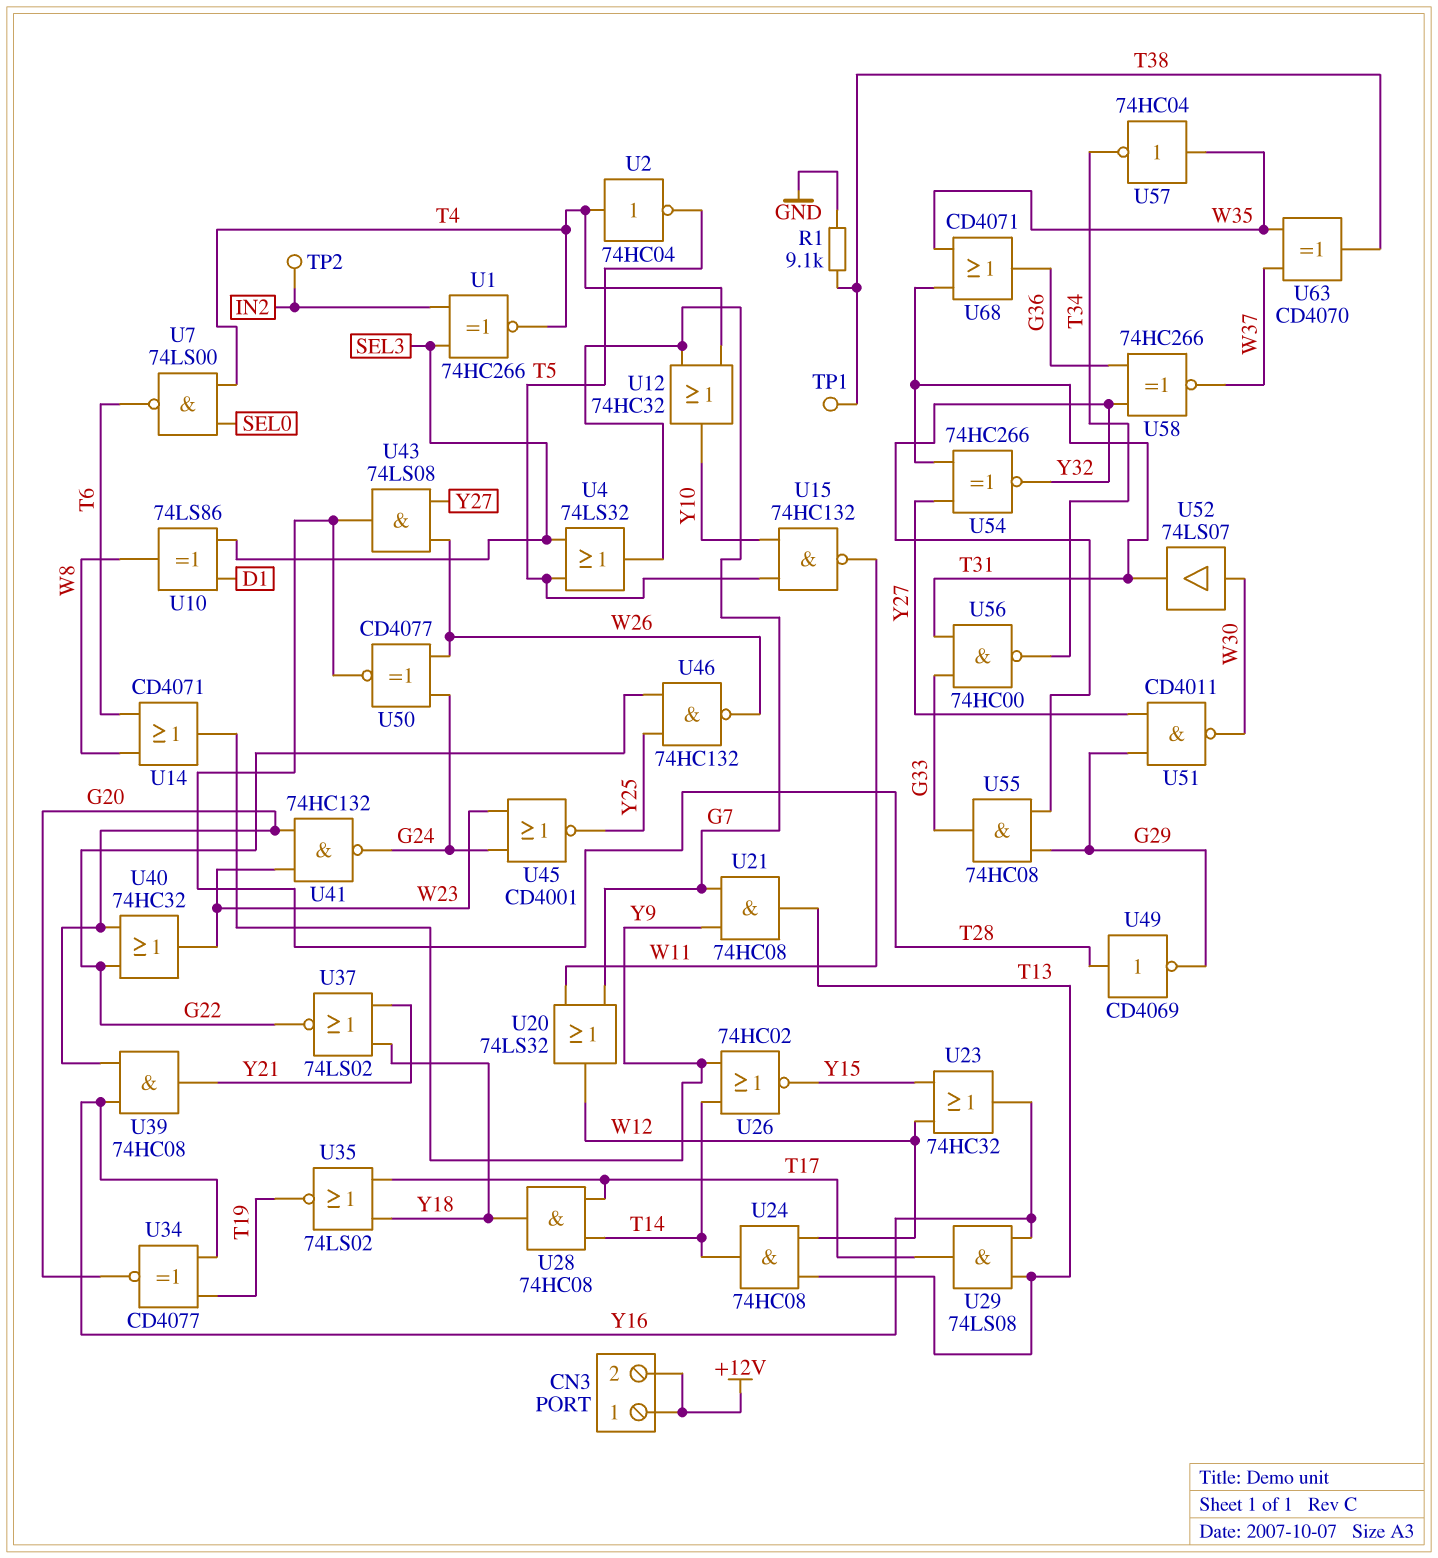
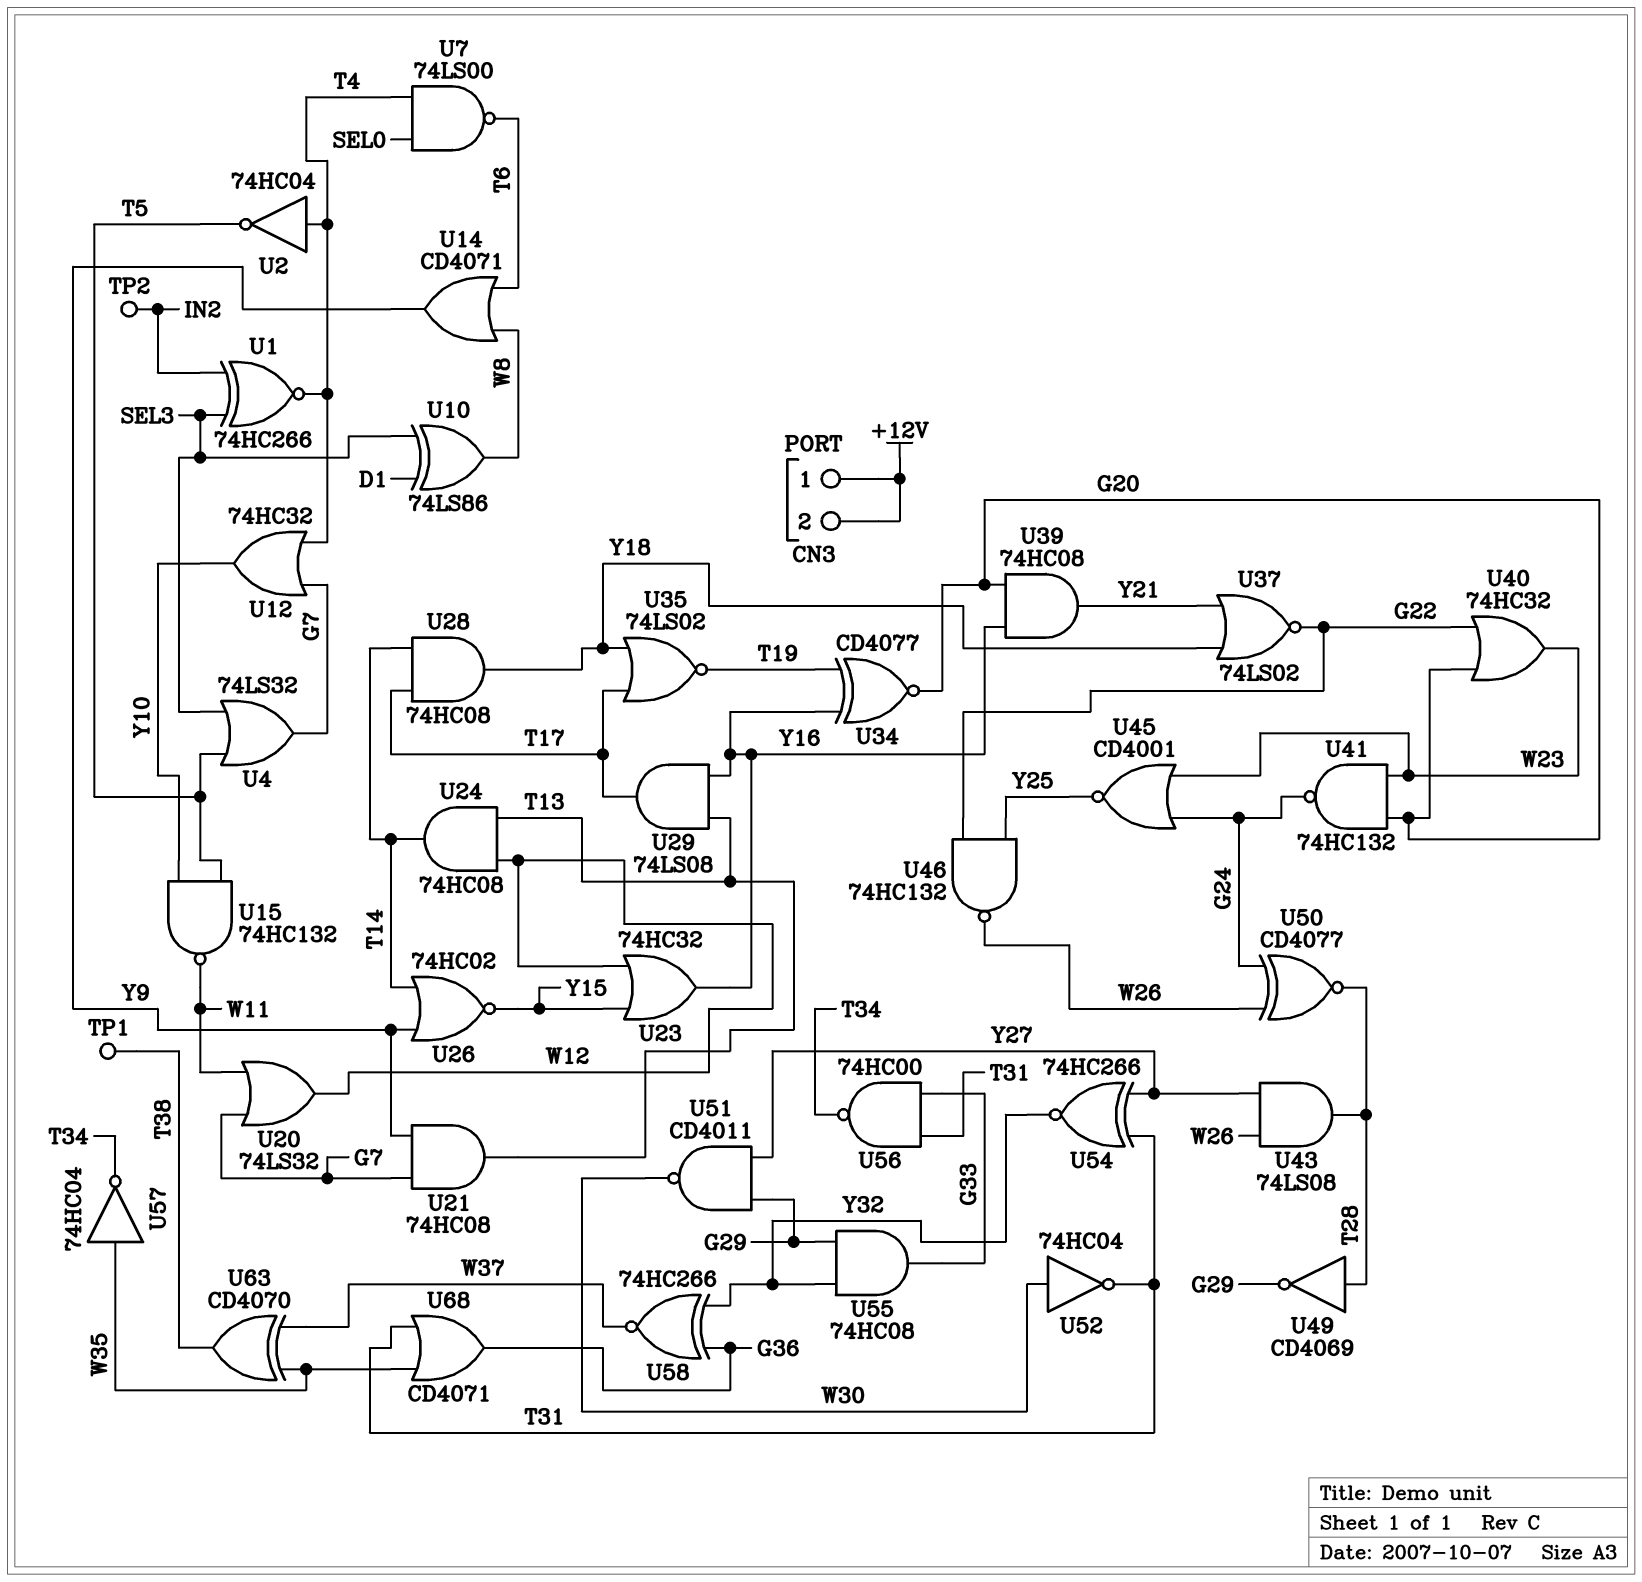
R1: 9.1k (GND, T38) -> none
U52: buffer 74LS07 (in W30, out T31) -> NOT 74HC04 (in W30, out T31)

